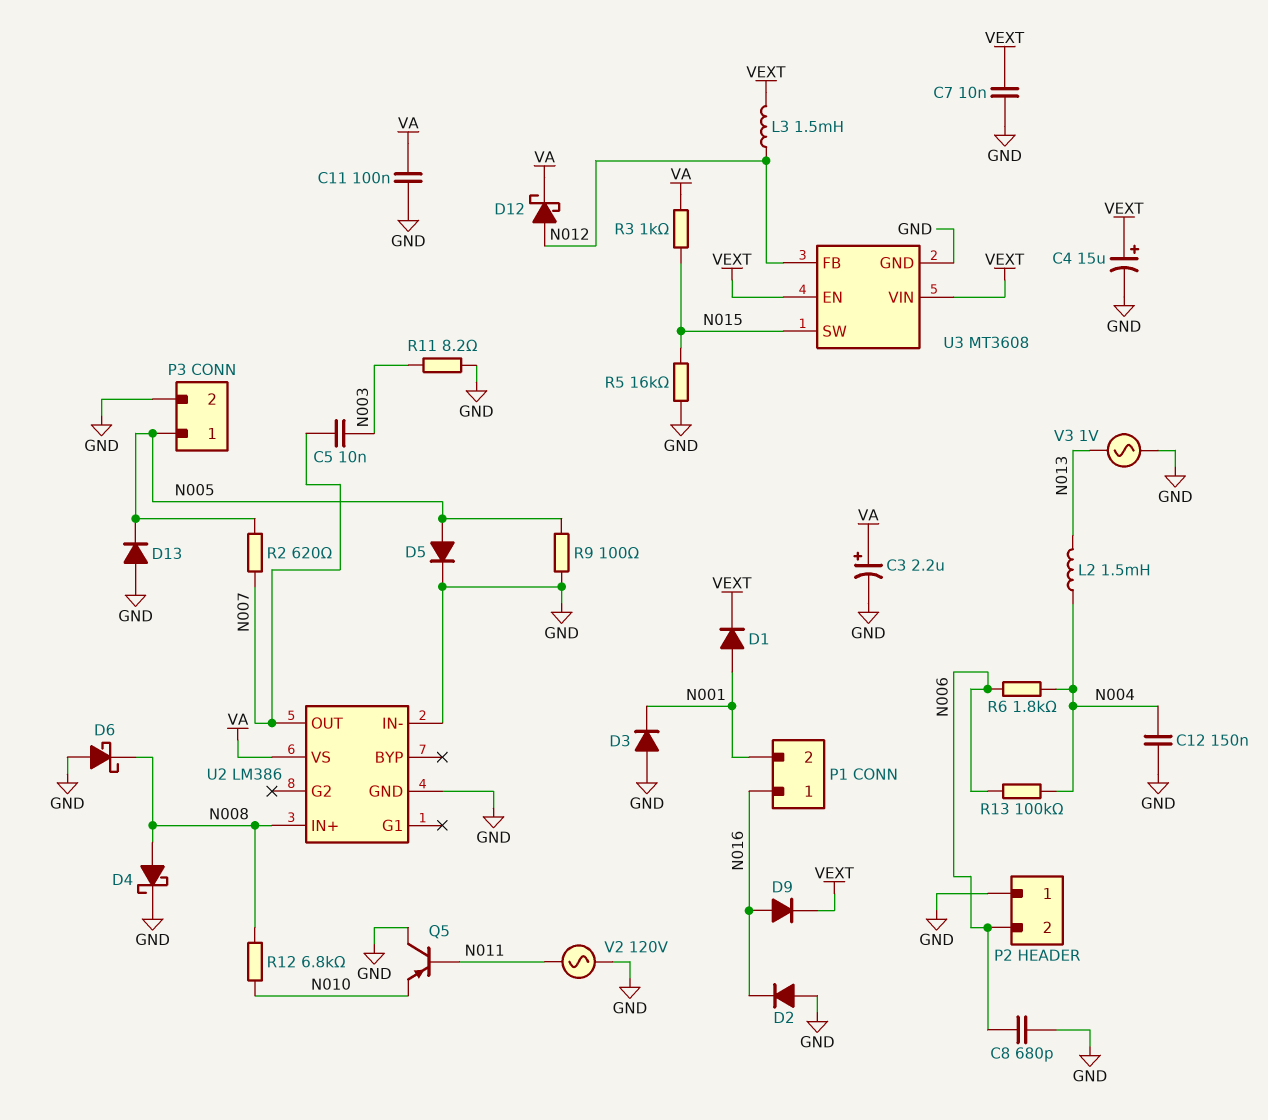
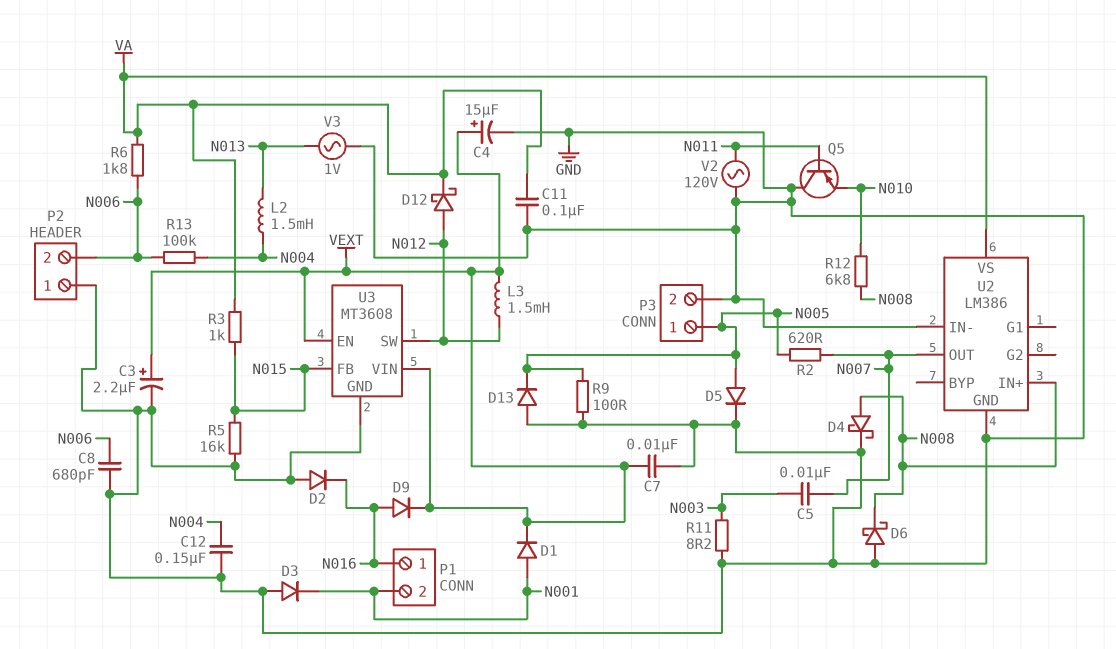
C3: 2.2uF (plus VA, minus GND) -> 2.2uF (plus VEXT, minus GND)
R6: 1.8k (N004, N006) -> 1.8k (N006, VA)
U3 pin FB: N012 -> N015
U3 pin SW: N015 -> N012

